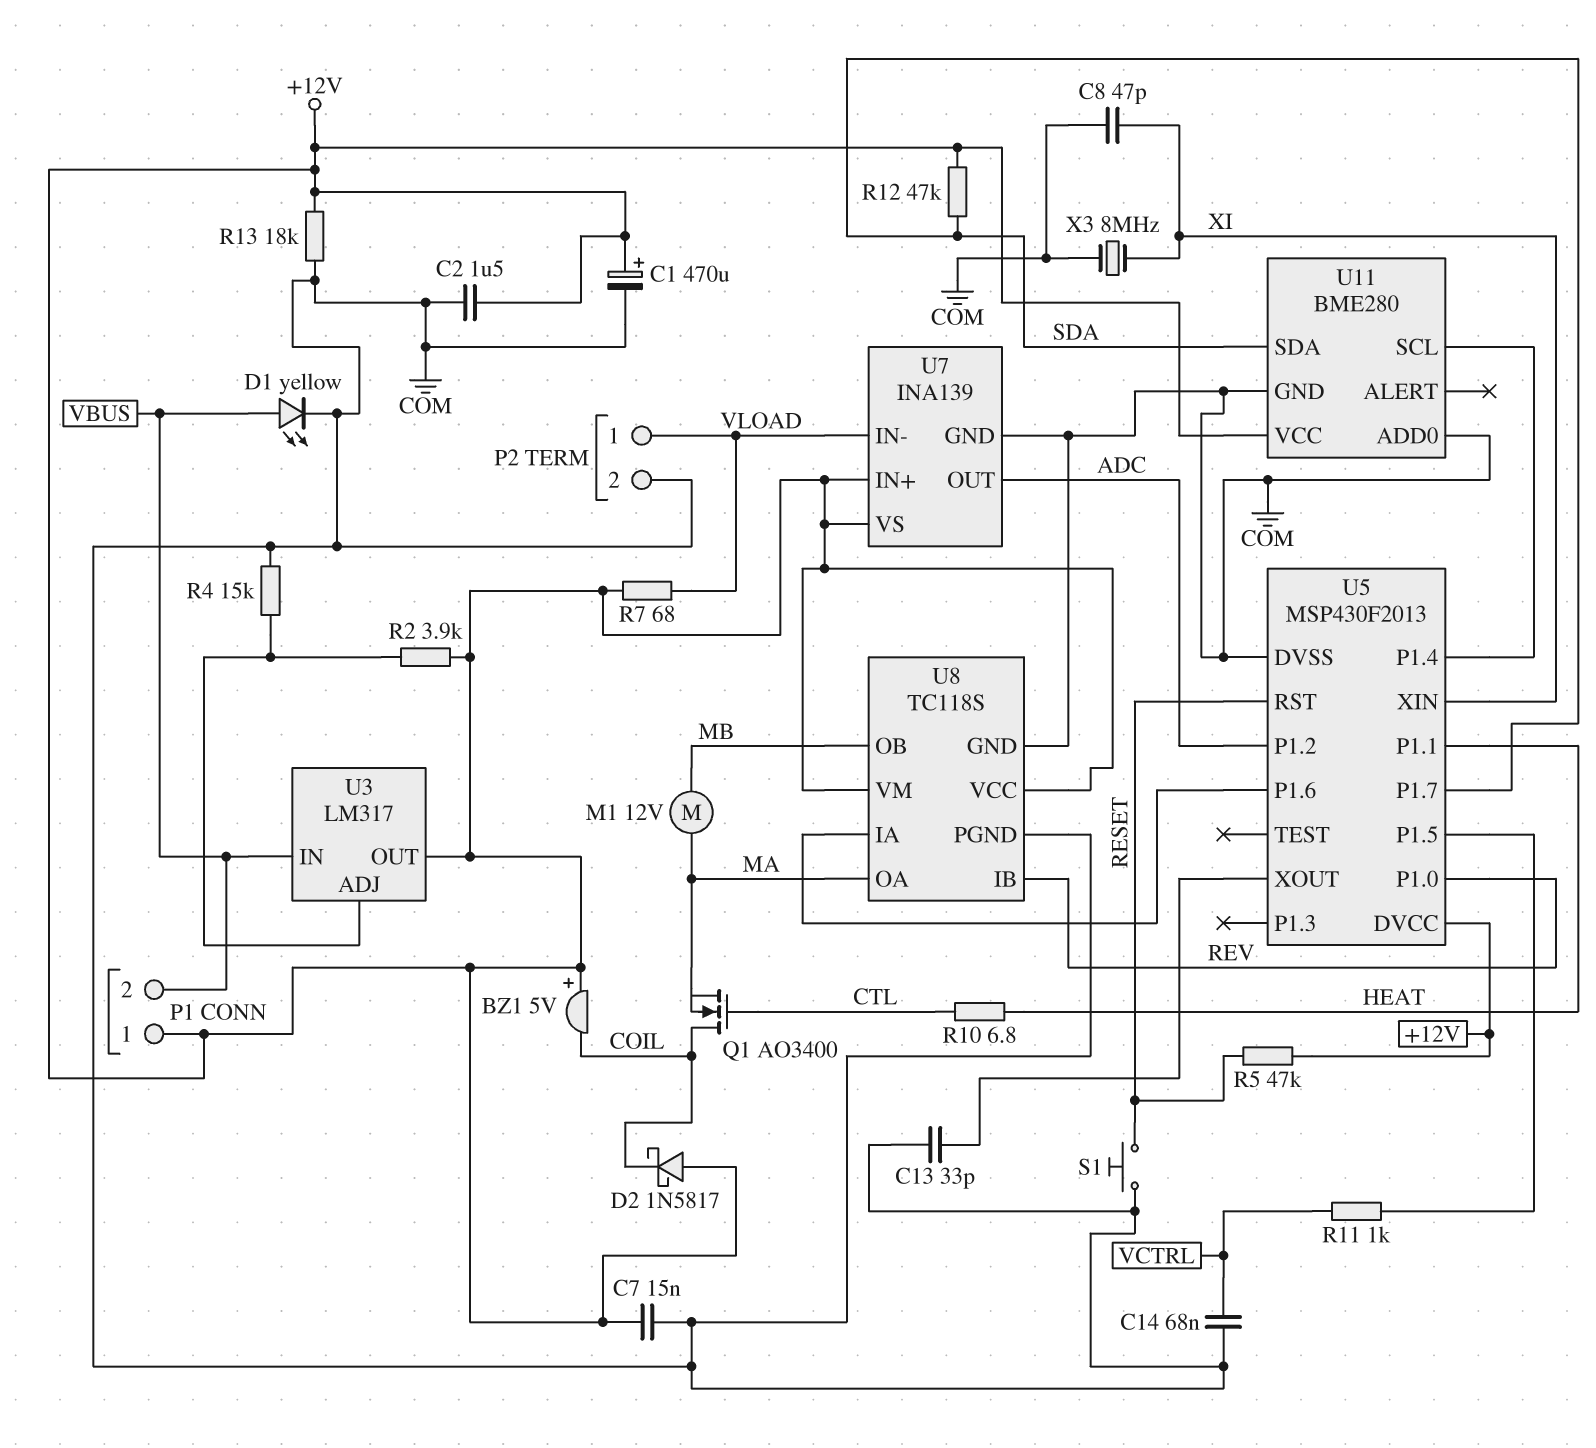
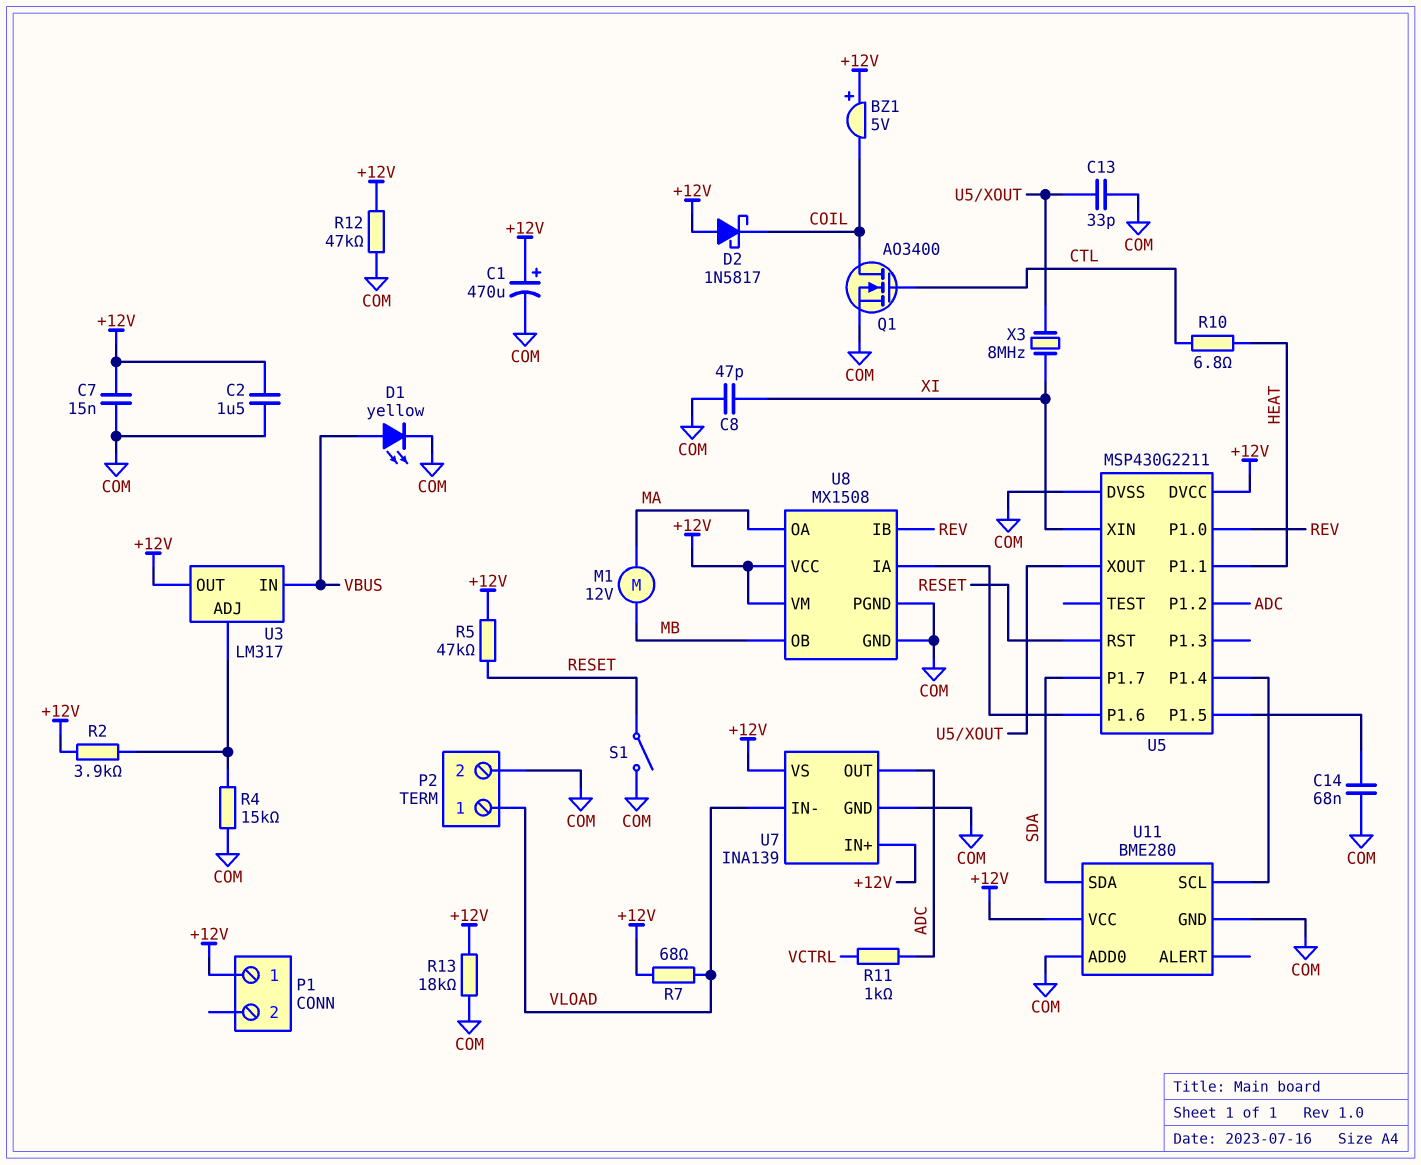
C14: 68nF (COM, VCTRL) -> 68nF (COM, U5/P1.5)
P1 pin 2: VBUS -> none
Q1: NMOS AO3400 (G CTL, D COIL, S MA) -> NMOS AO3400 (G CTL, D COIL, S COM)
R11: 1k (U5/P1.5, VCTRL) -> 1k (ADC, VCTRL)
R12: 47k (+12V, SDA) -> 47k (+12V, COM)
S1: button (COM, RESET) -> switch (COM, RESET)
U5: MSP430F2013 -> MSP430G2211
U8: TC118S -> MX1508
X3: 8MHz (COM, XI) -> 8MHz (U5/XOUT, XI)

